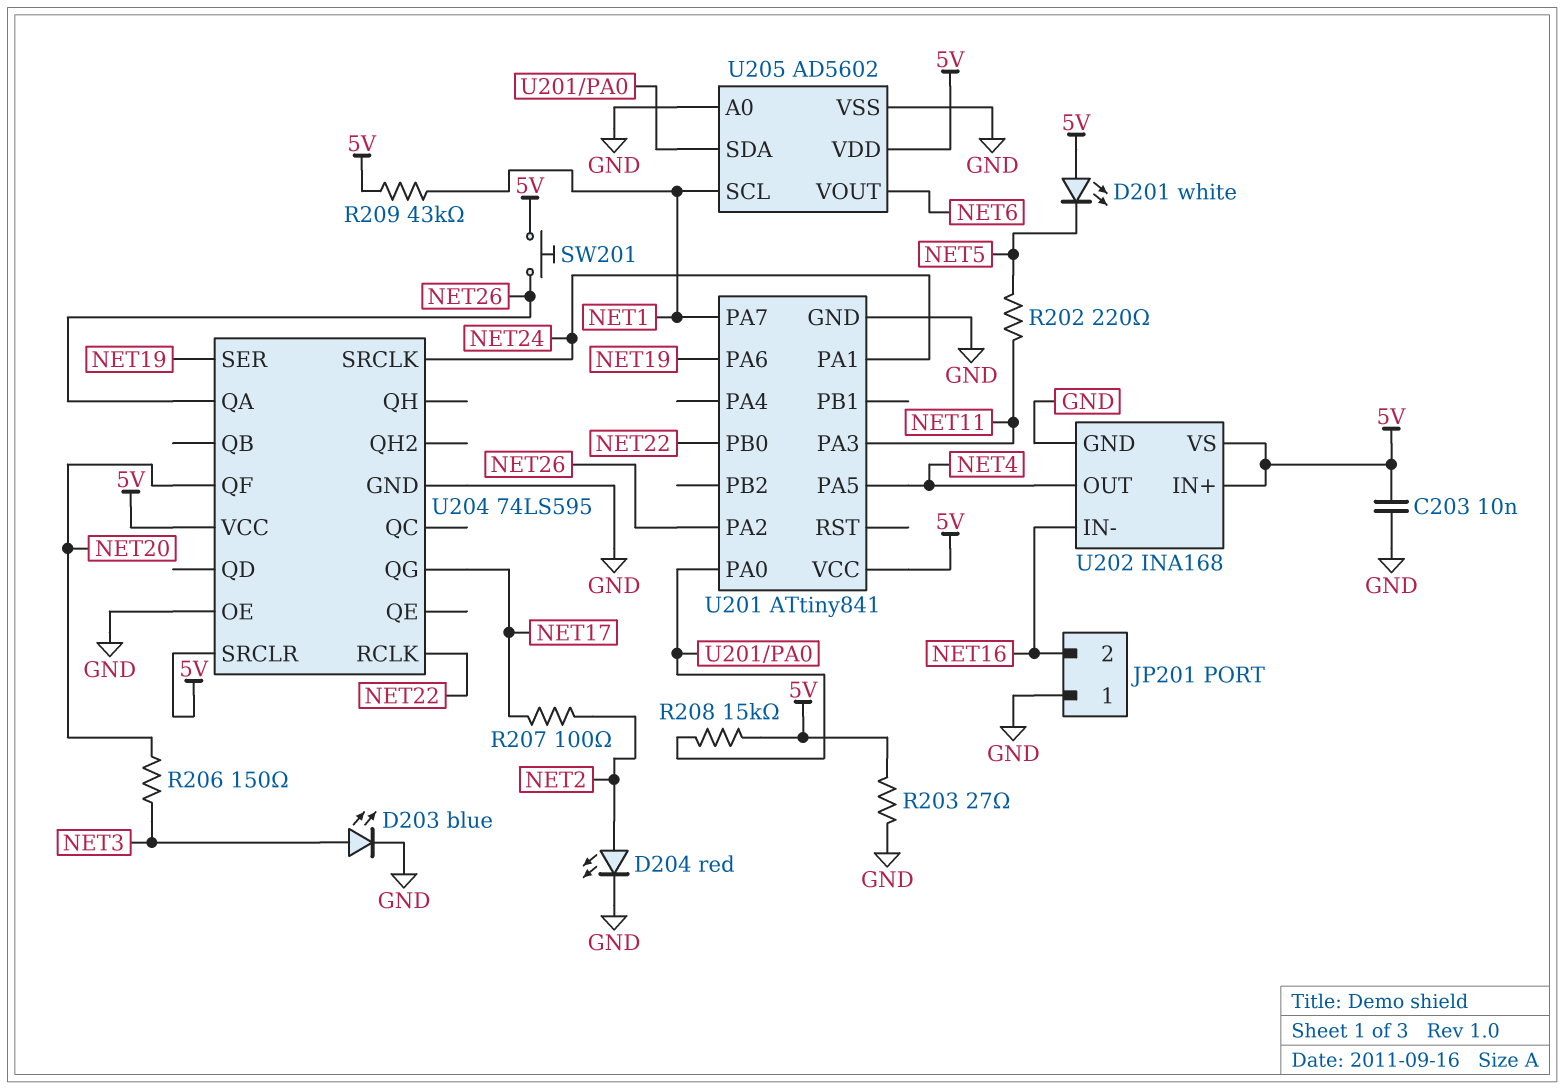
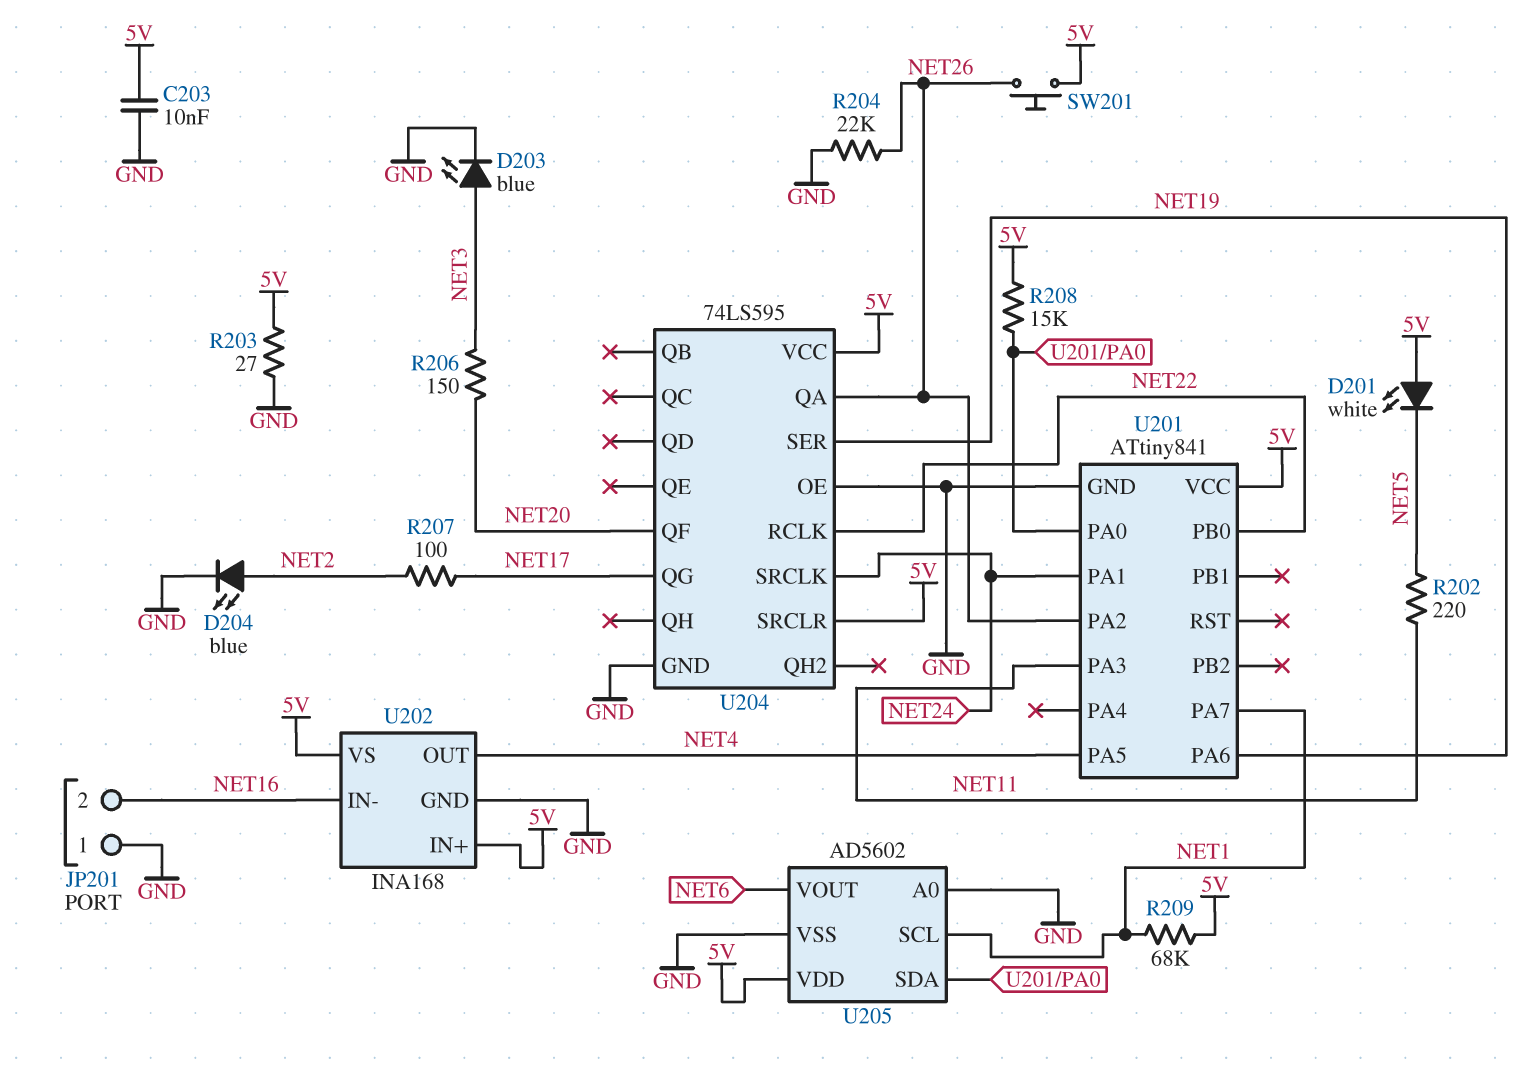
D204: LED red (A NET2, K GND) -> LED blue (A NET2, K GND)
R204: none -> 22k (GND, NET26)
R209: 43k (5V, NET1) -> 68k (5V, NET1)

